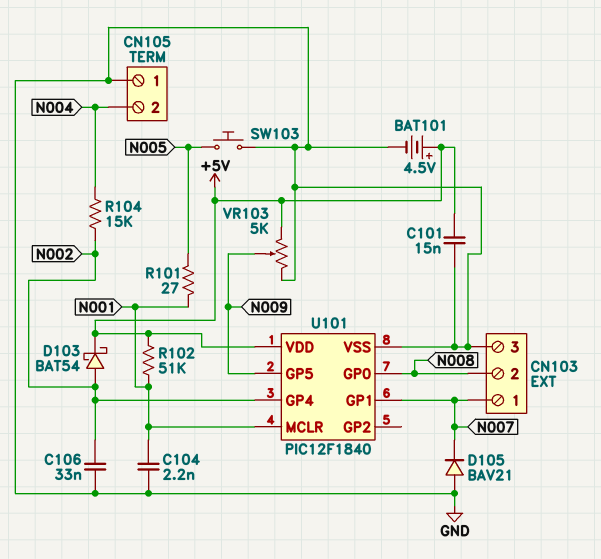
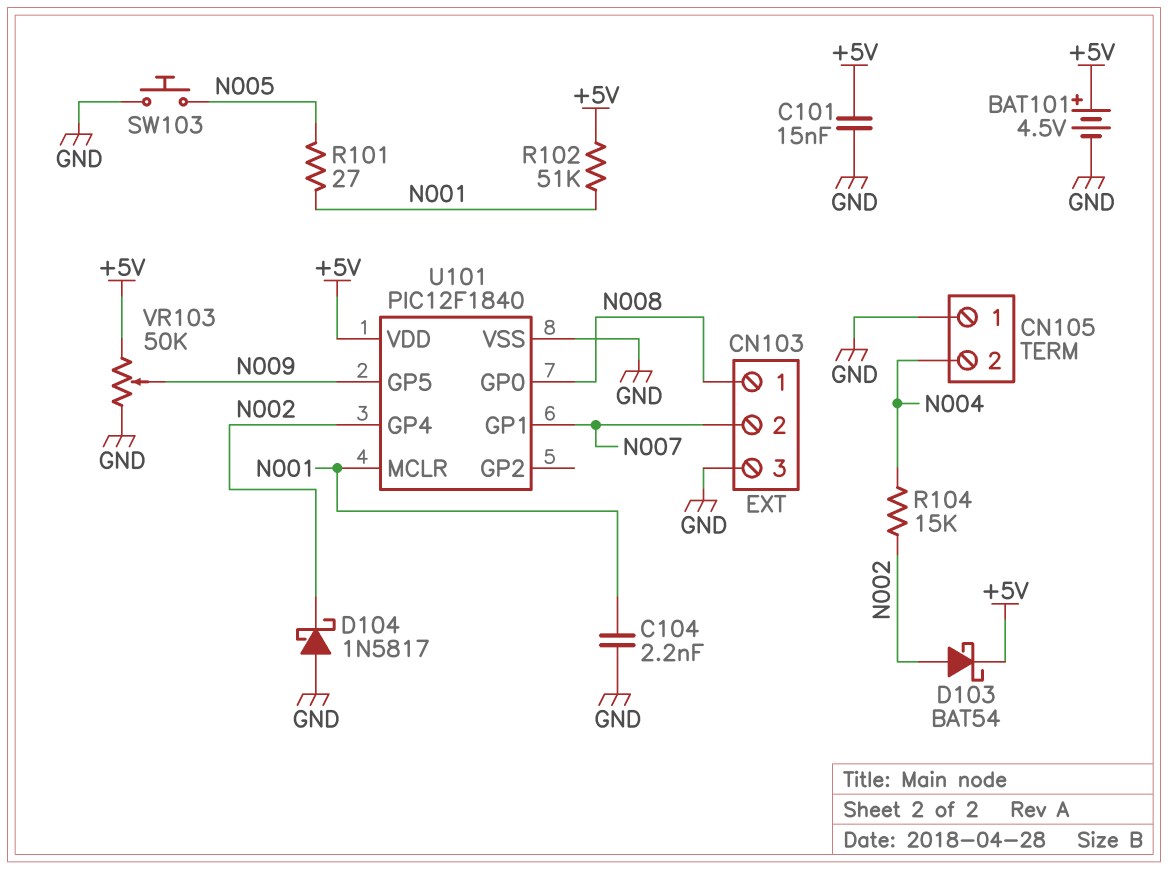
C106: 33nF (GND, N002) -> none
CN103 pin 1: N007 -> N008
CN103 pin 2: N008 -> N007
D104: none -> schottky 1N5817 (A GND, K N002)
D105: diode BAV21 (A GND, K N007) -> none
VR103: 5k (+5V, GND, wiper N009) -> 50k (+5V, GND, wiper N009)

